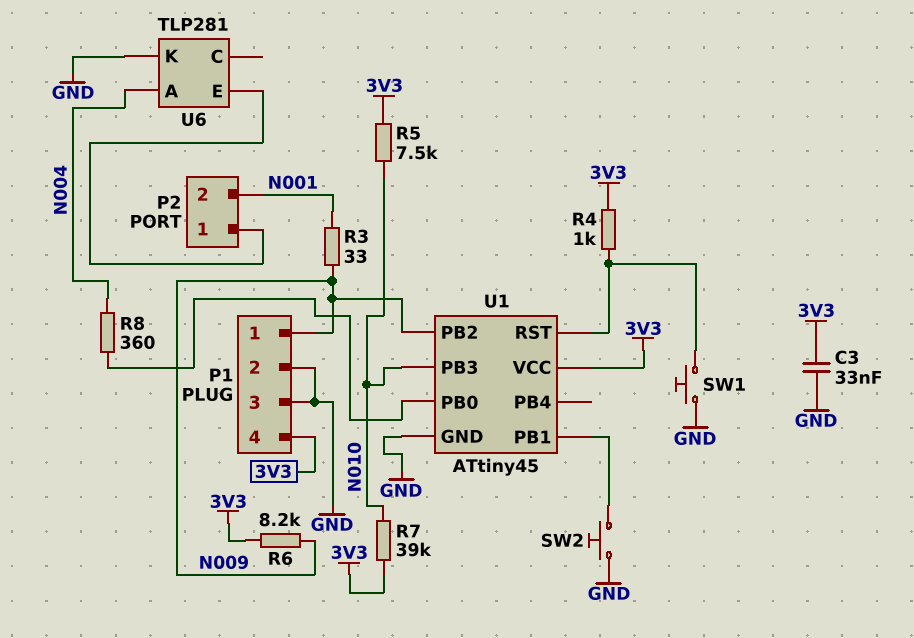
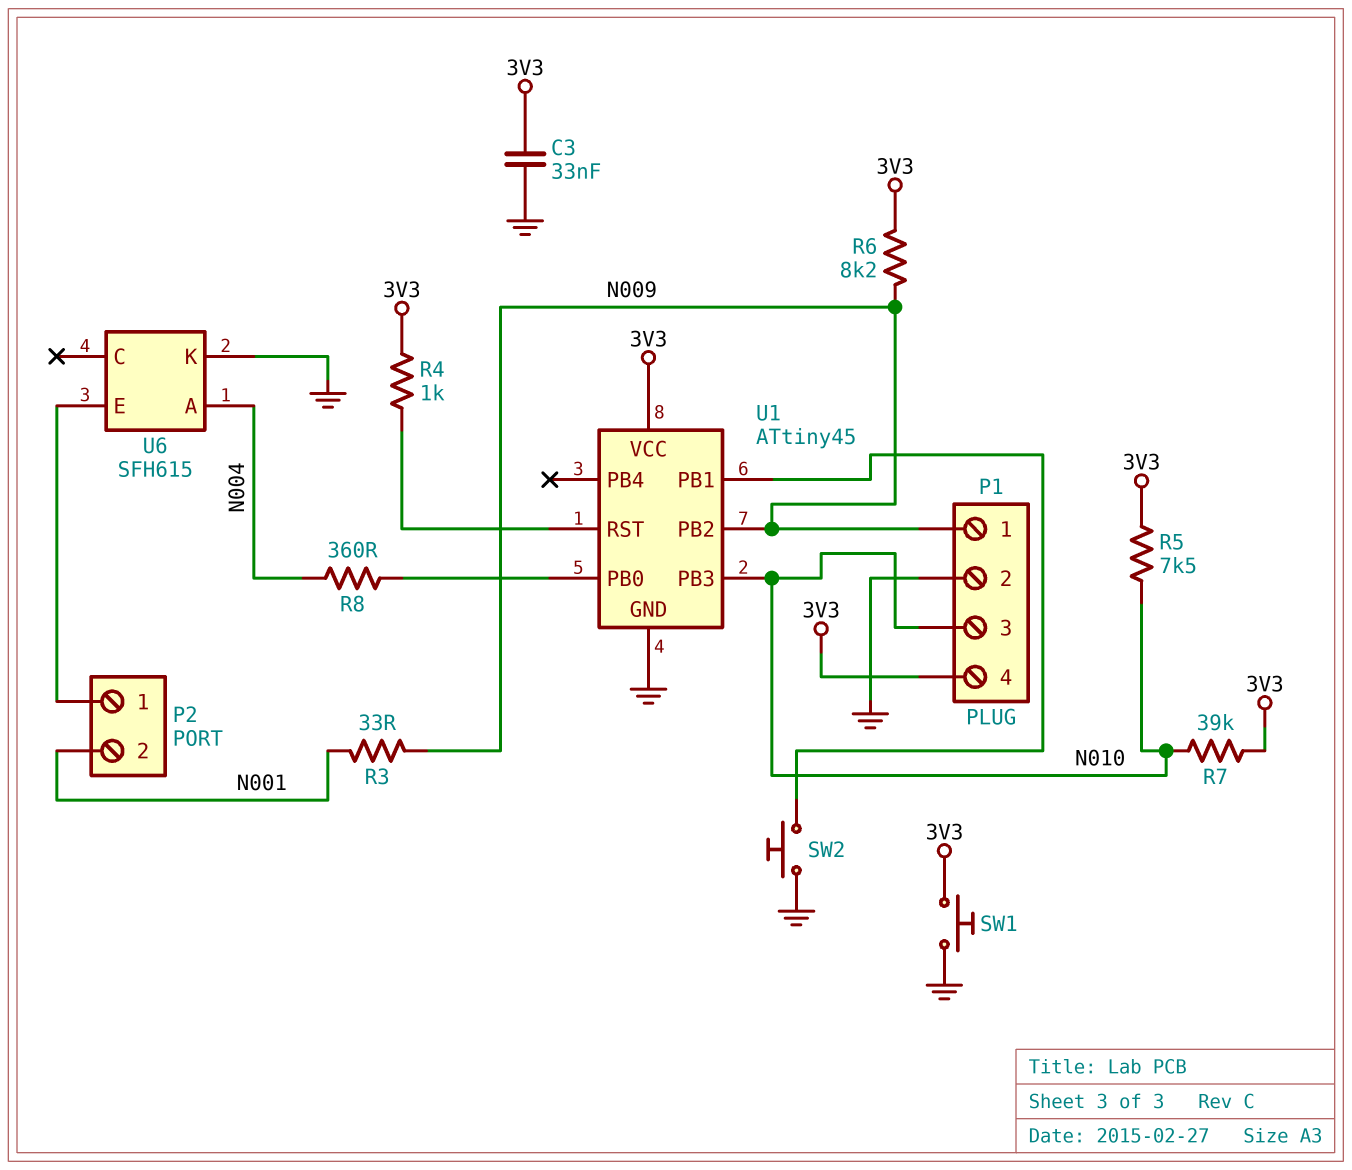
P1 pin 3: GND -> N010
SW1: button (GND, U1/RST) -> button (3V3, GND)
U6: TLP281 -> SFH615

